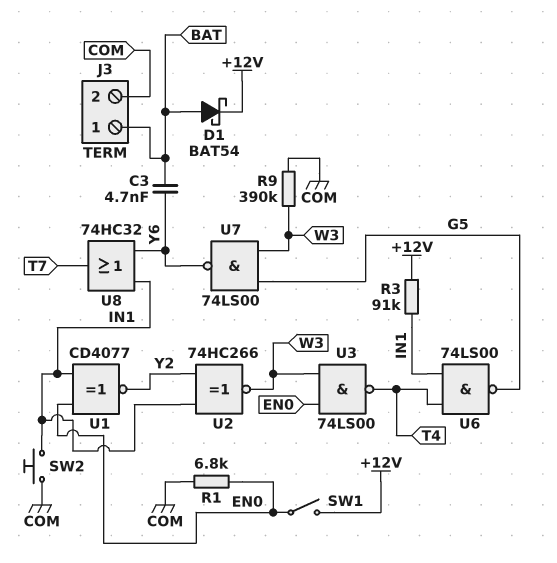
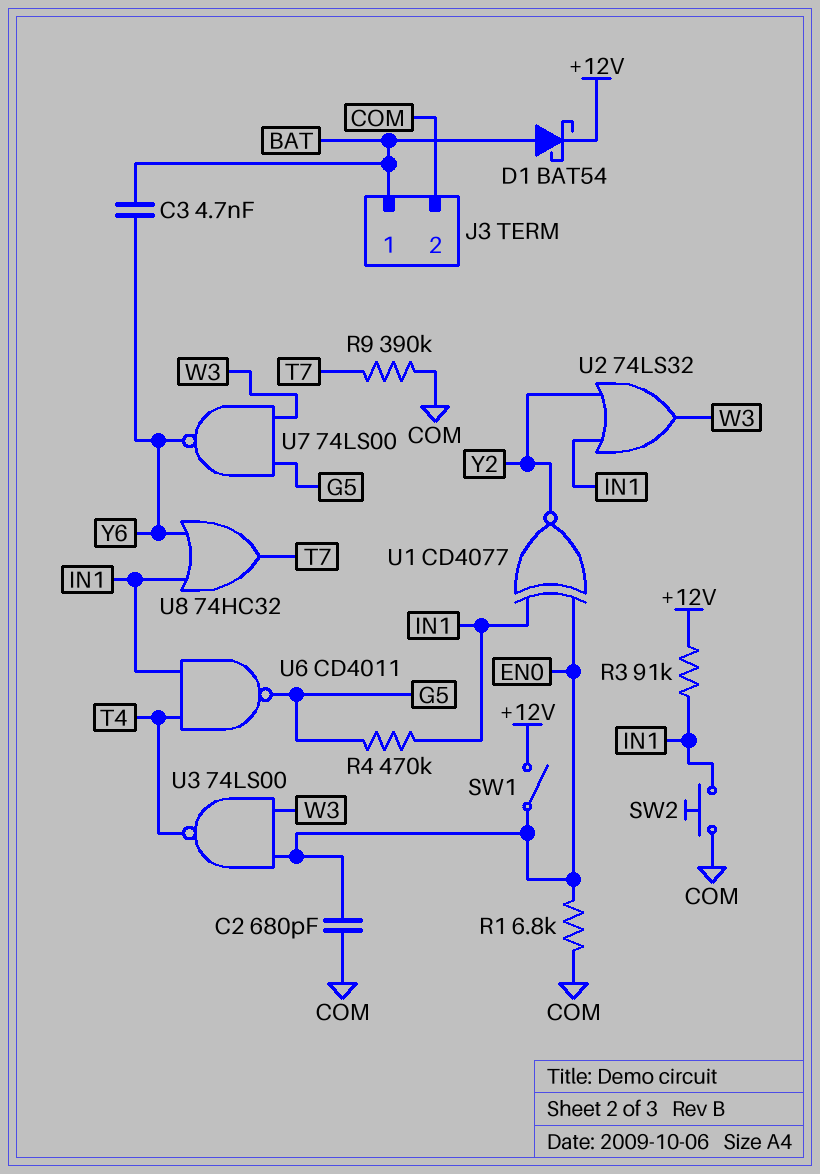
C2: none -> 680pF (COM, EN0)
R4: none -> 470k (G5, IN1)
R9: 390k (COM, W3) -> 390k (COM, T7)
U2: XNOR 74HC266 (in IN1, in Y2, out W3) -> OR 74LS32 (in IN1, in Y2, out W3)
U6: NAND 74LS00 (in IN1, in T4, out G5) -> NAND CD4011 (in IN1, in T4, out G5)

